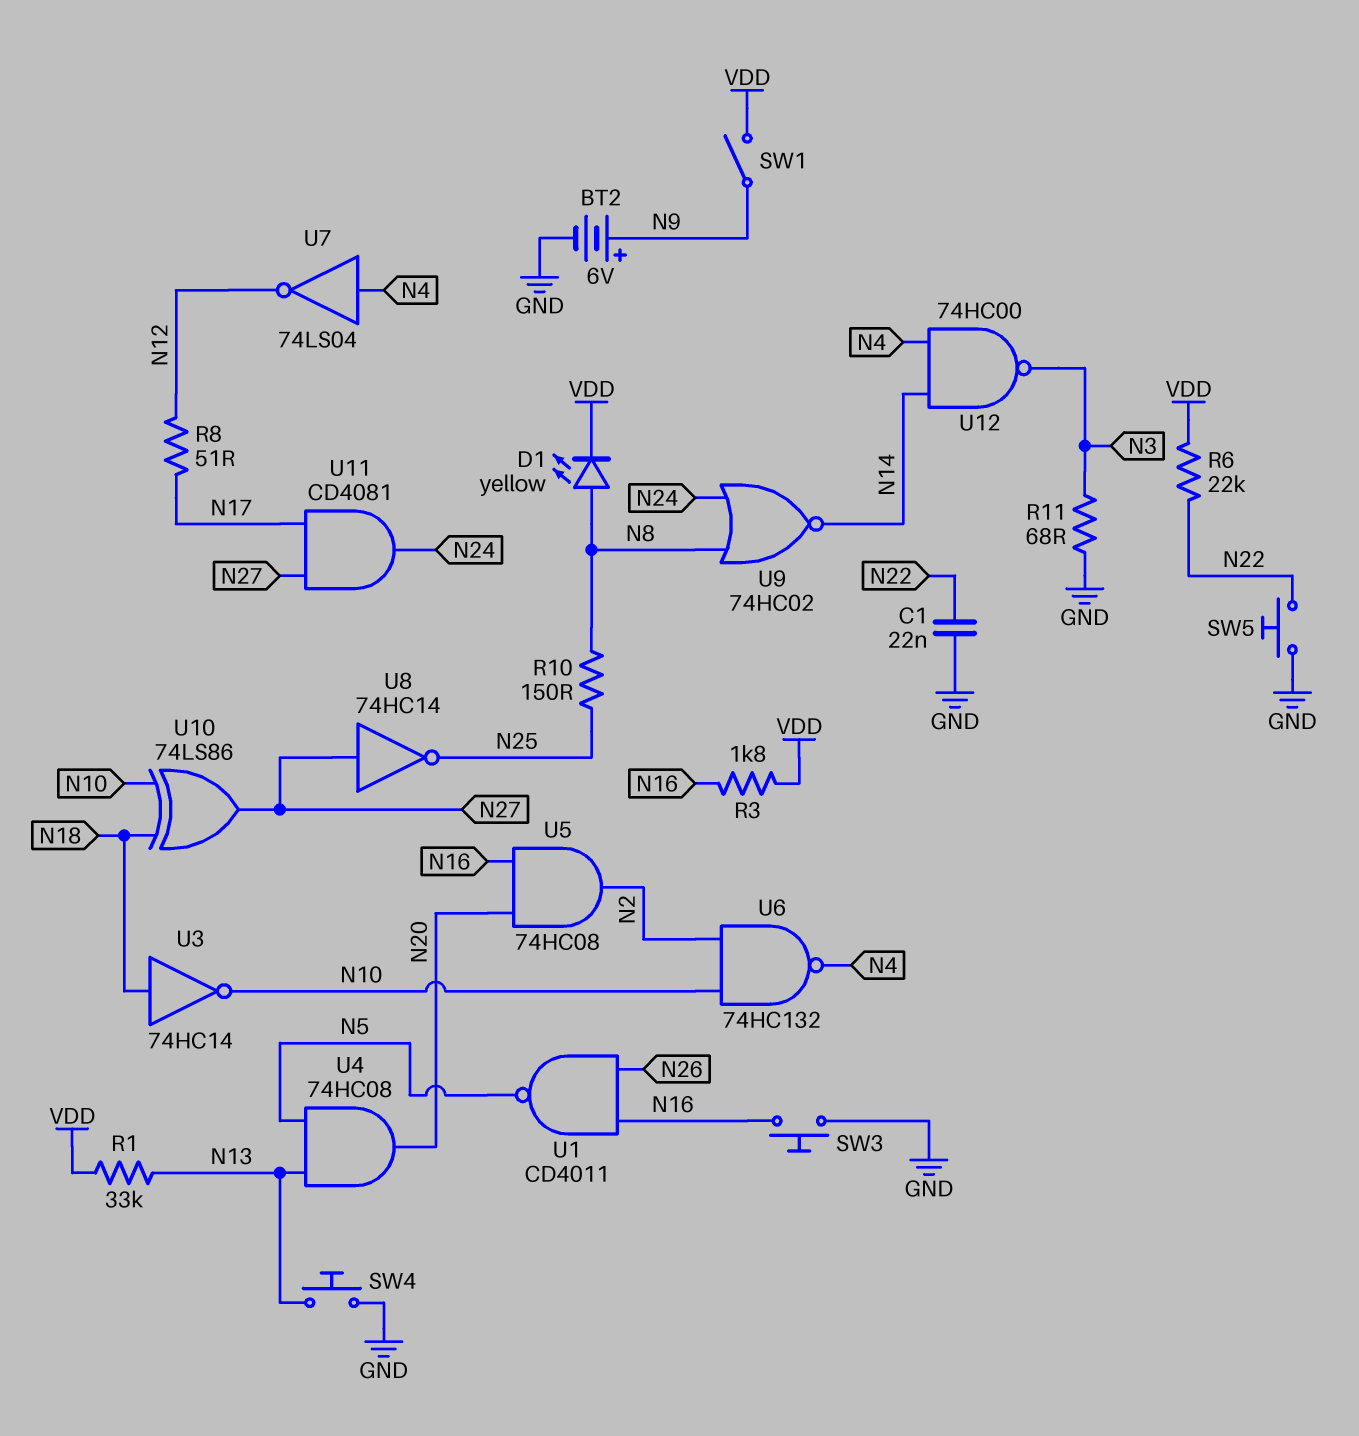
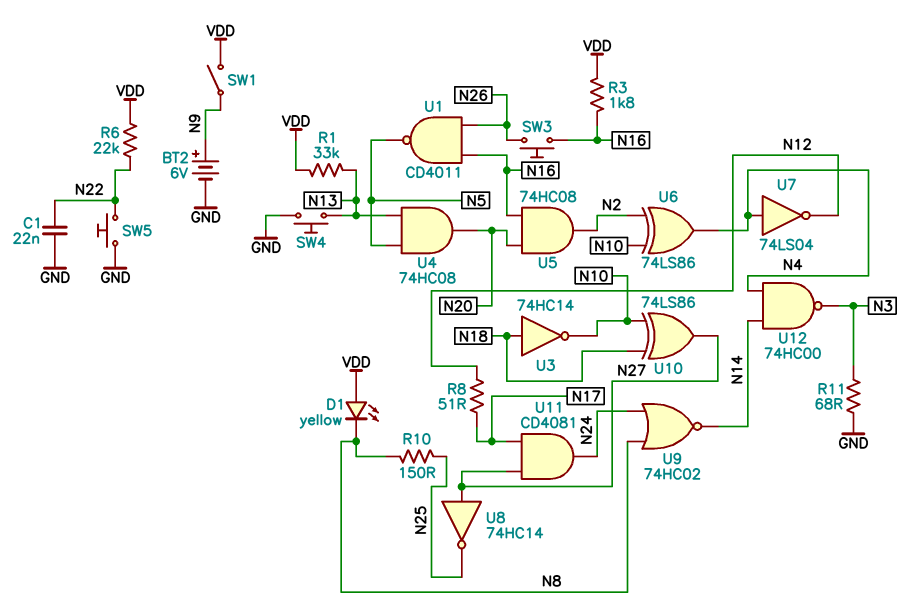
D1: LED yellow (A N8, K VDD) -> LED yellow (A VDD, K N8)
SW3: button (GND, N16) -> button (N16, N26)
U6: NAND 74HC132 (in N2, in N10, out N4) -> XOR 74LS86 (in N2, in N10, out N4)

